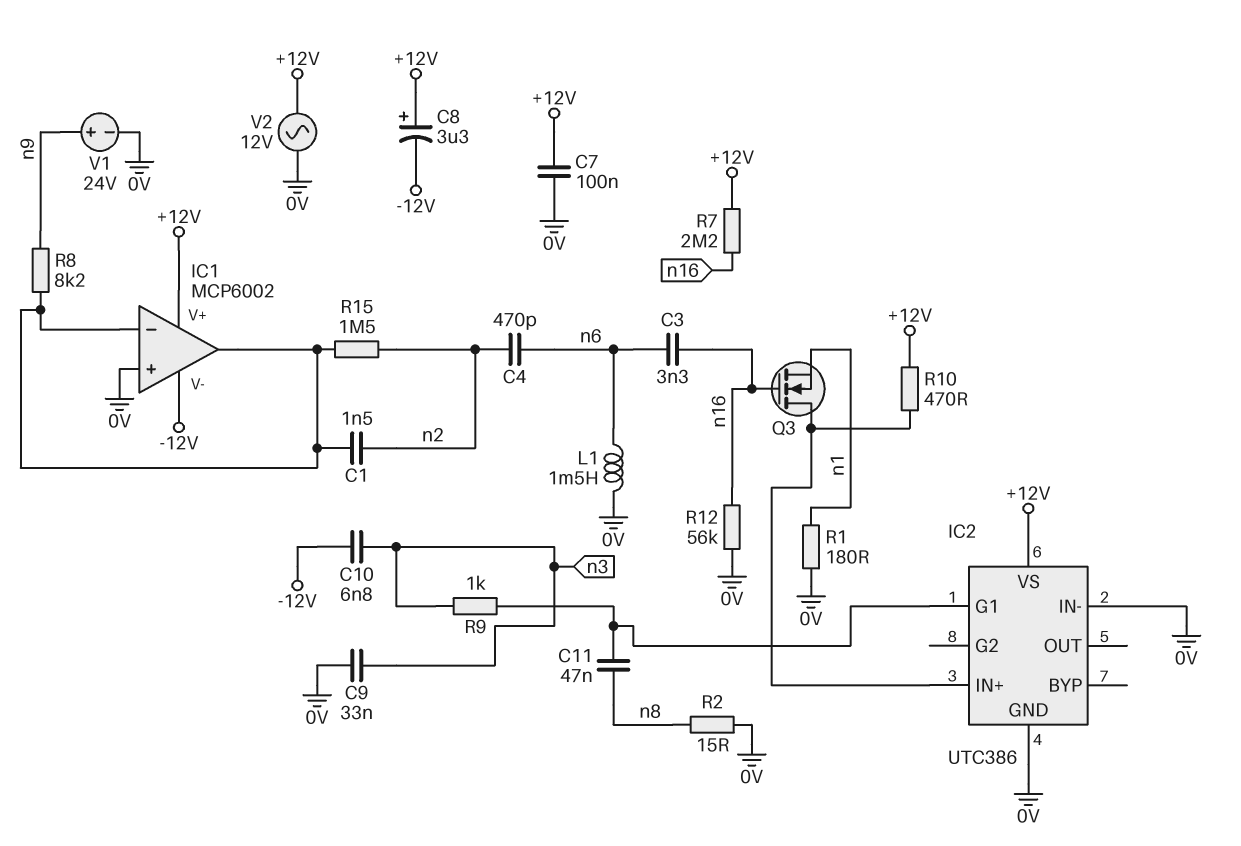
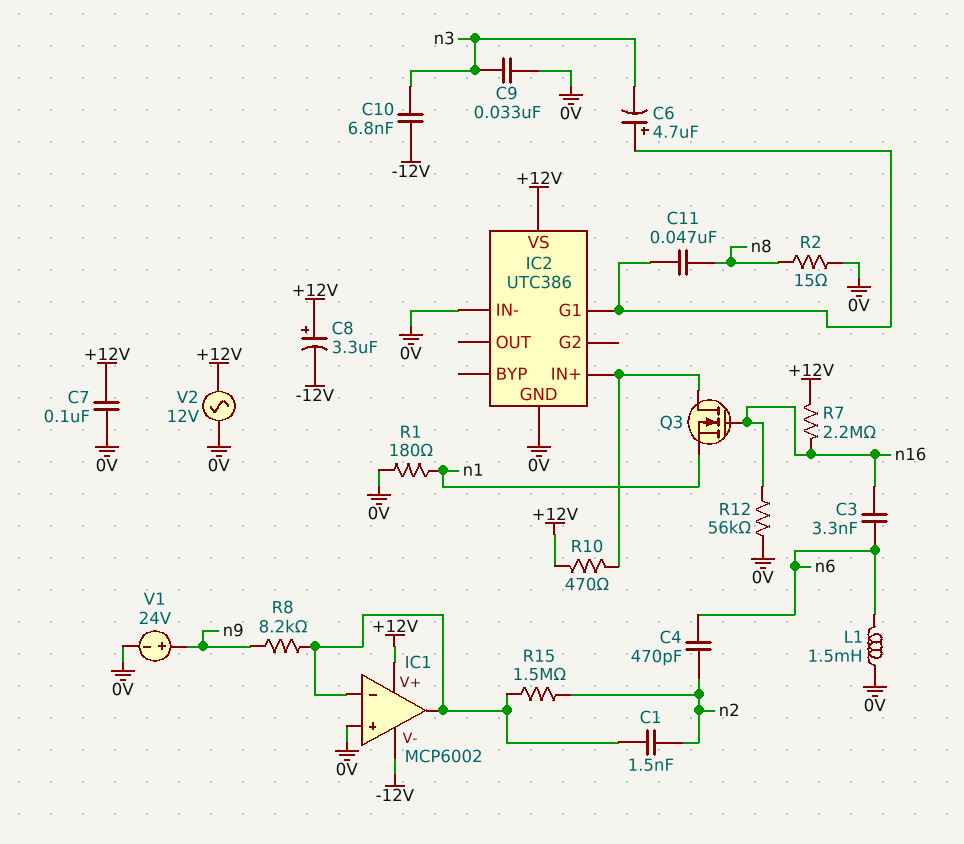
C6: none -> 4.7uF (plus IC2/G1, minus n3)
R9: 1k (IC2/G1, n3) -> none

